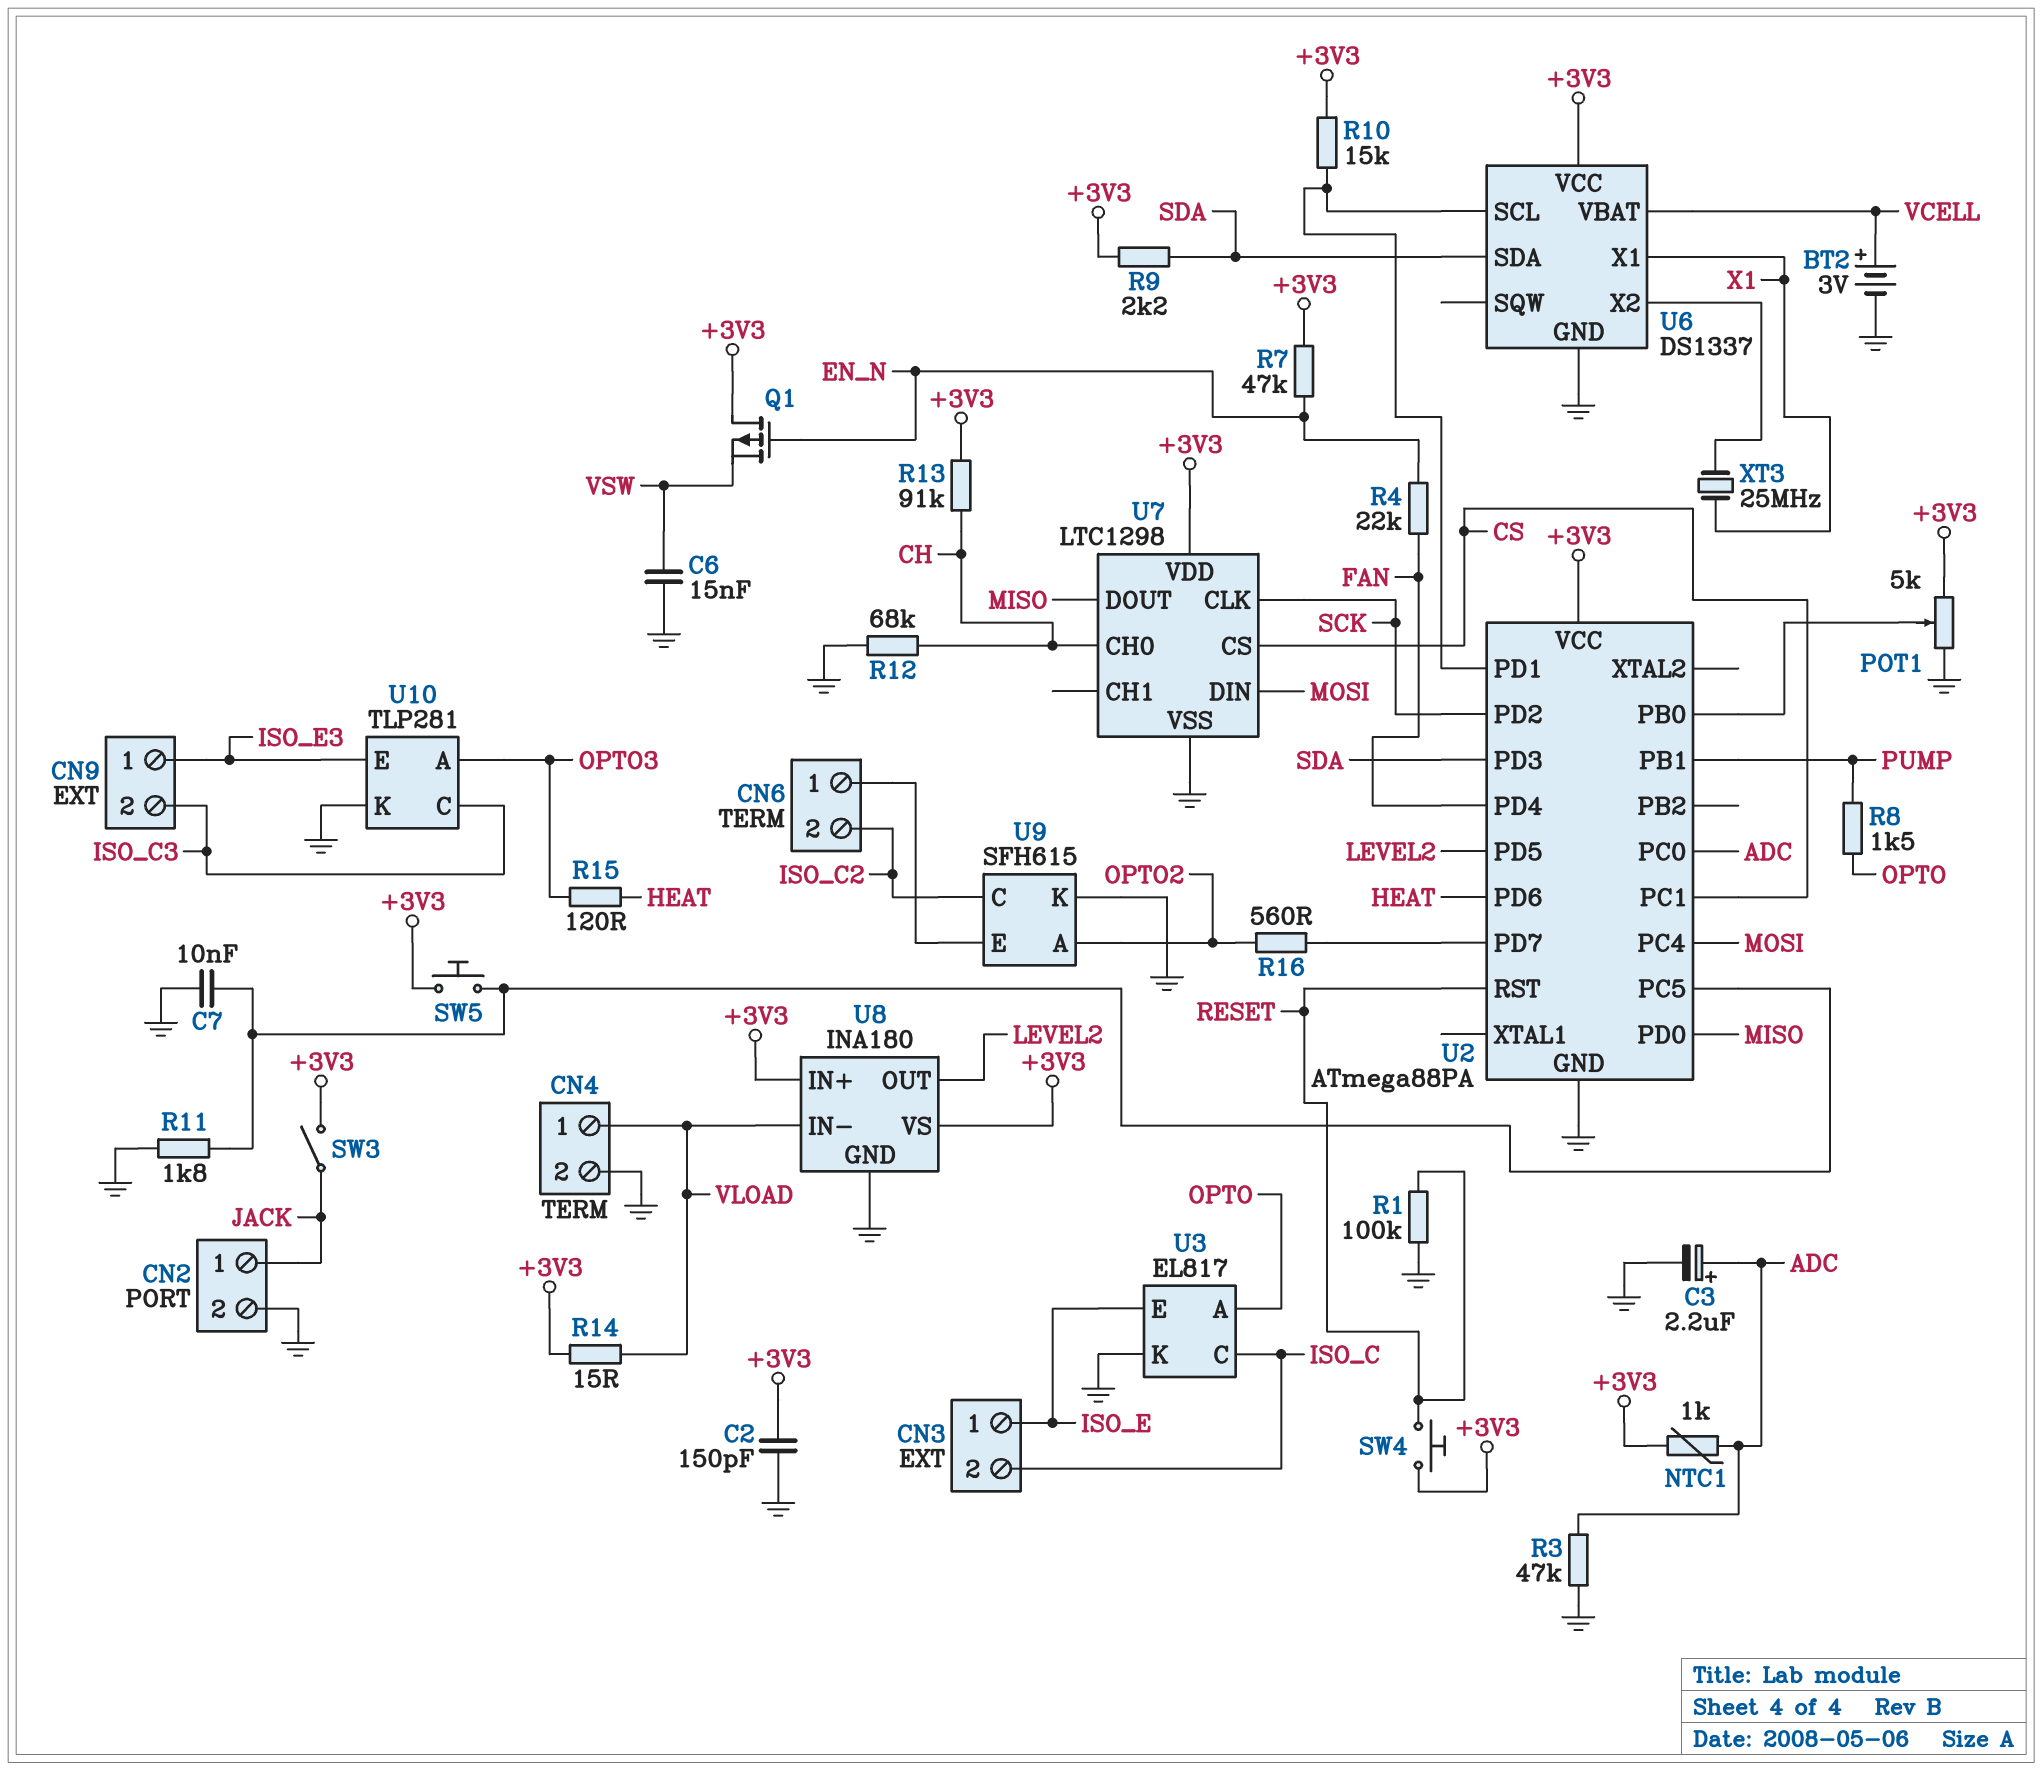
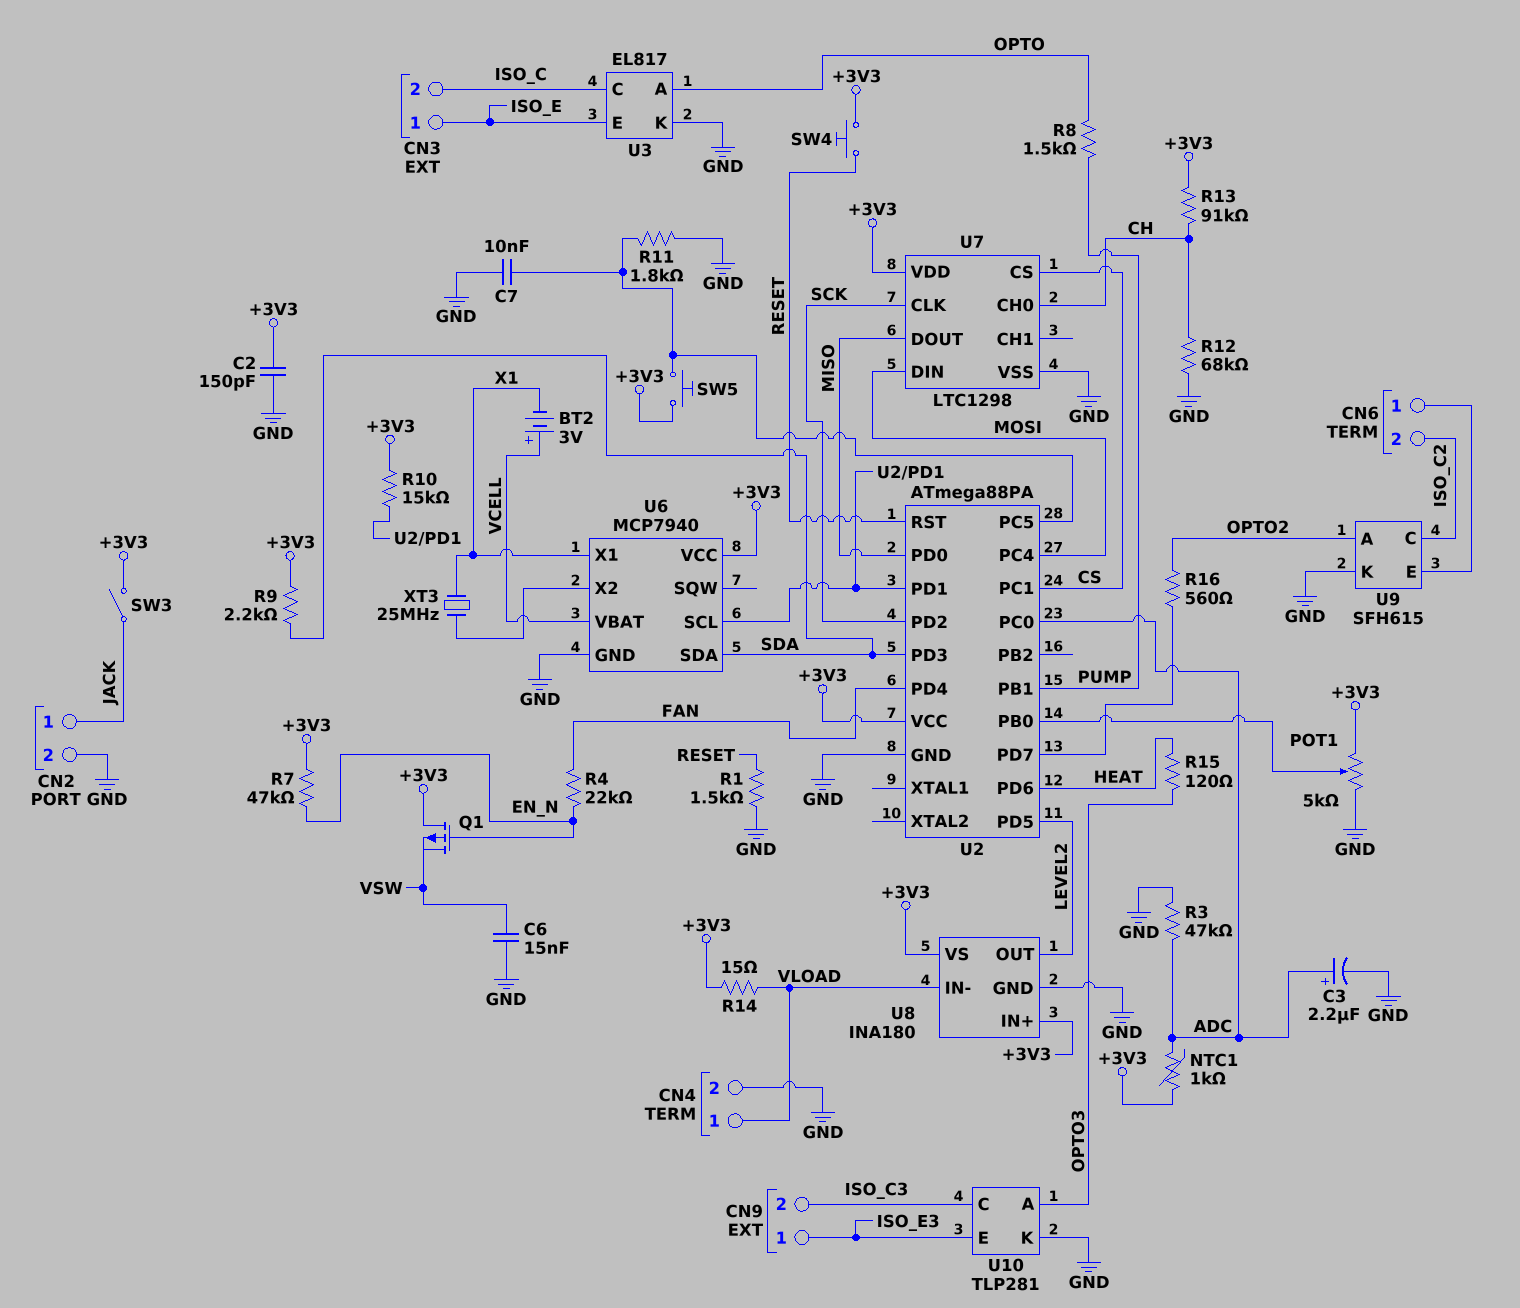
BT2: 3V (plus VCELL, minus GND) -> 3V (plus VCELL, minus X1)
R1: 100k (GND, RESET) -> 1.5k (GND, RESET)
U6: DS1337 -> MCP7940

